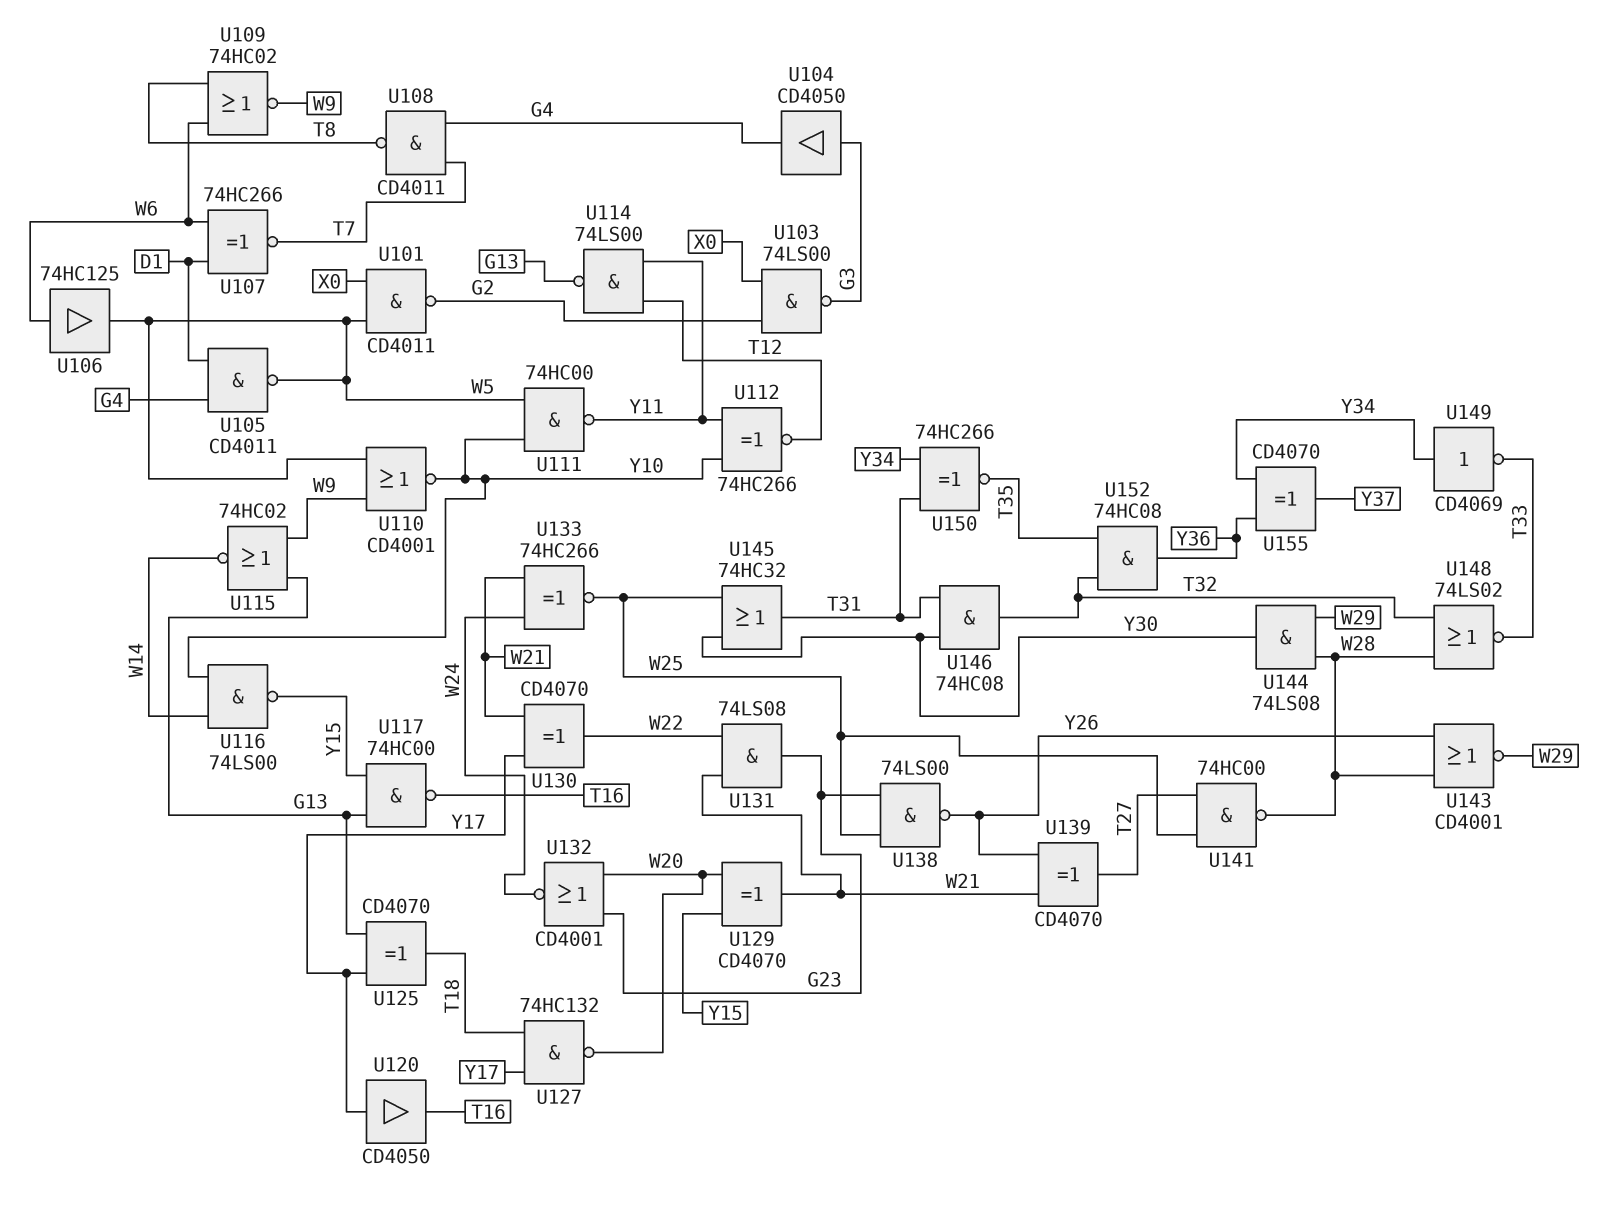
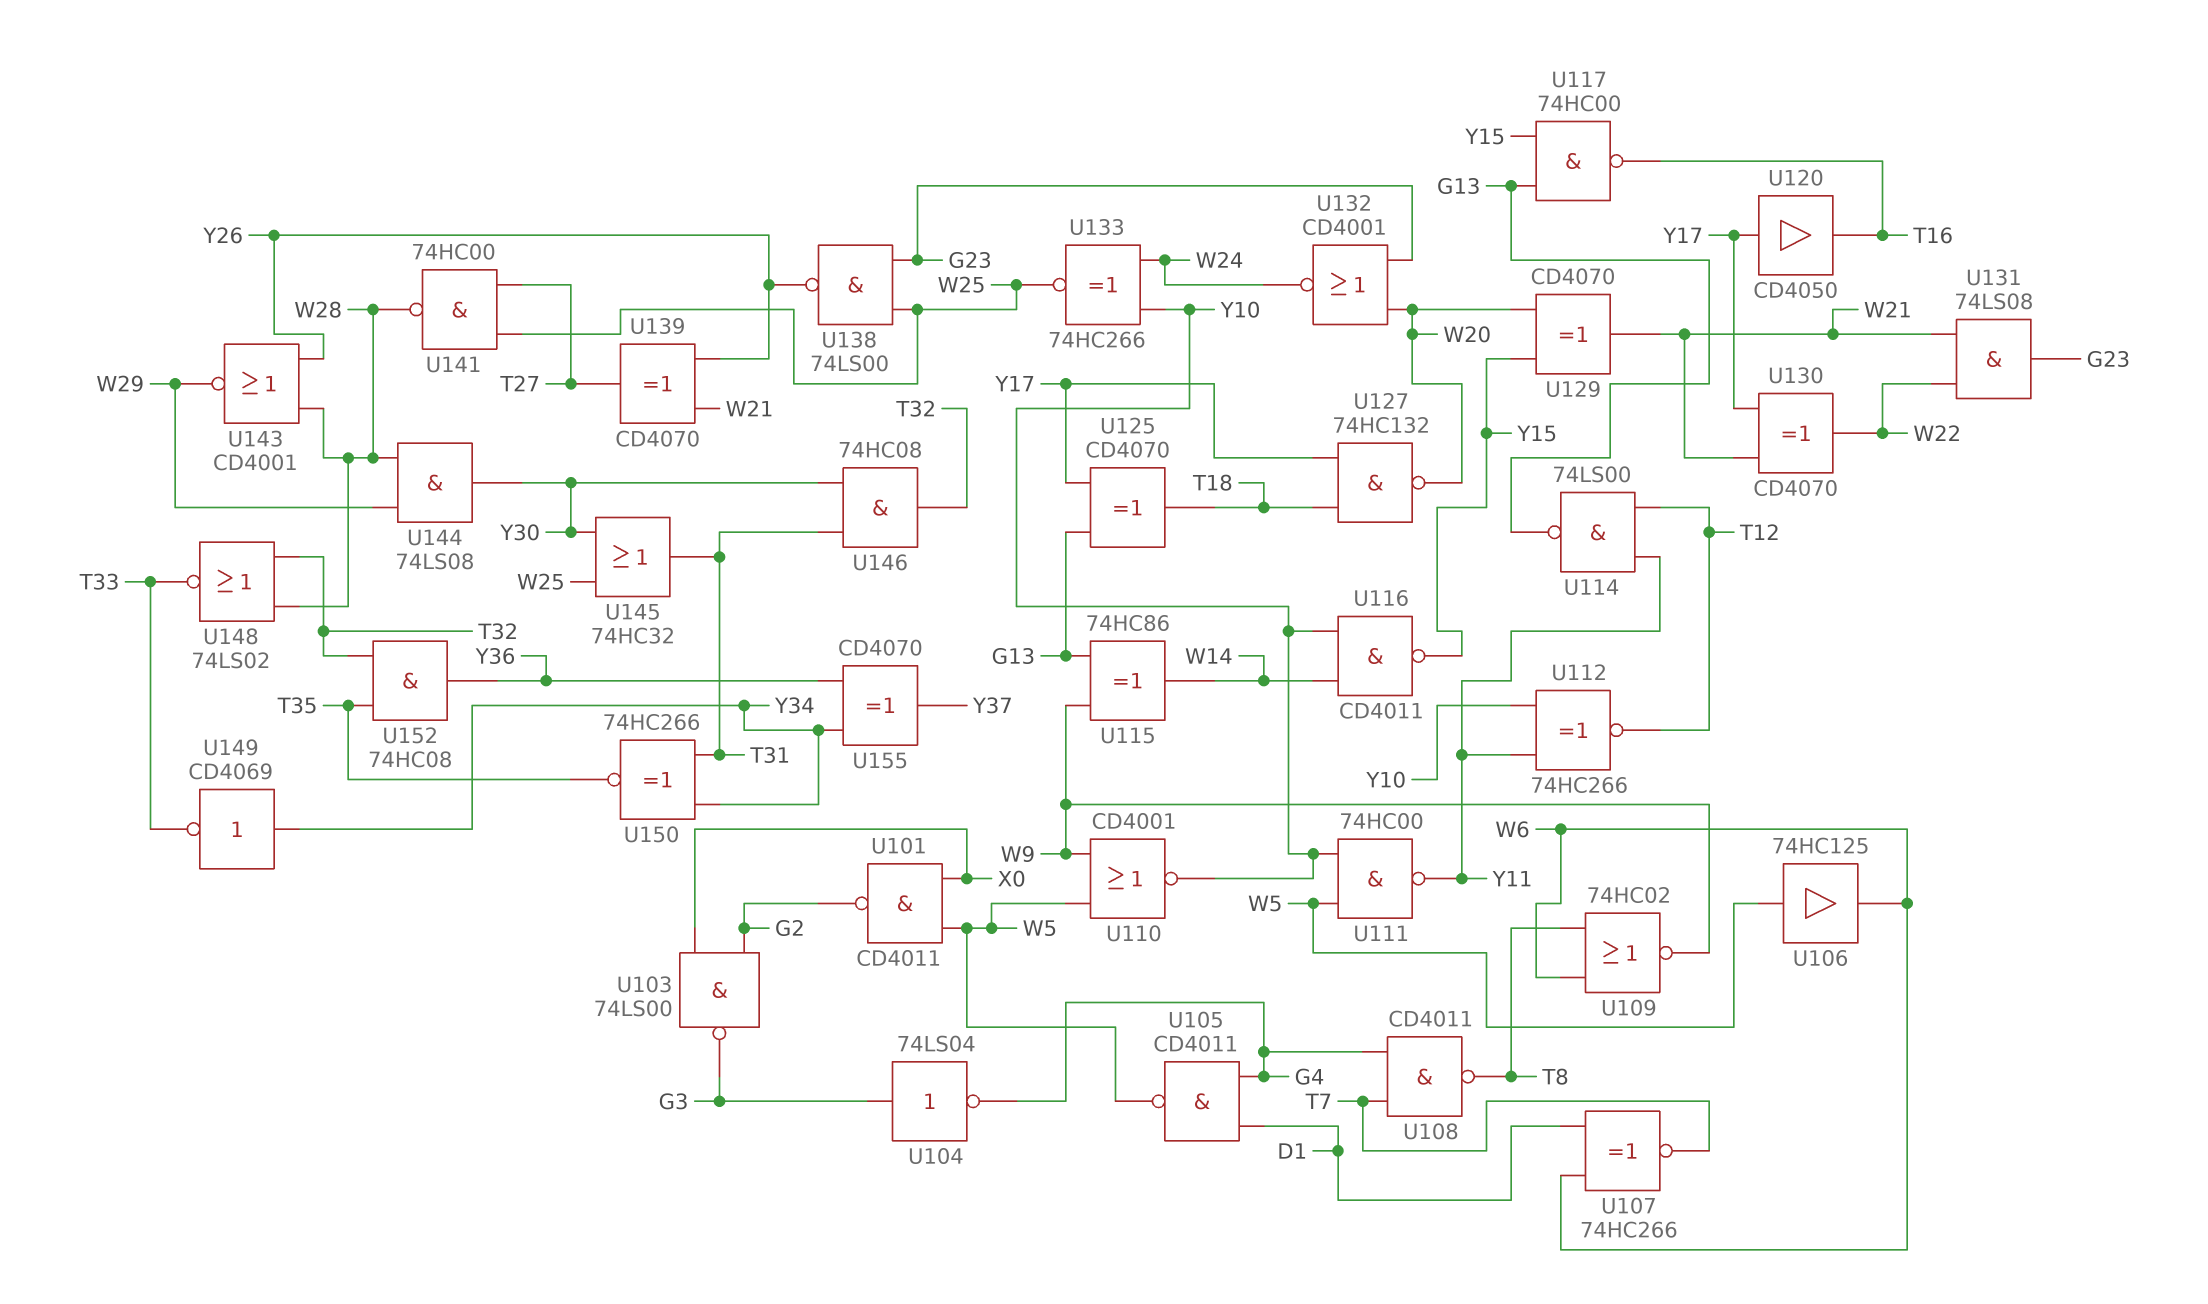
U104: buffer CD4050 (in G3, out G4) -> NOT 74LS04 (in G3, out G4)
U106: buffer 74HC125 (in W6, out W5) -> buffer 74HC125 (in W5, out W6)
U115: NOR 74HC02 (in G13, in W9, out W14) -> XOR 74HC86 (in G13, in W9, out W14)
U116: NAND 74LS00 (in W14, in Y10, out Y15) -> NAND CD4011 (in W14, in Y10, out Y15)
U133: XNOR 74HC266 (in W21, in W24, out W25) -> XNOR 74HC266 (in W24, in Y10, out W25)

